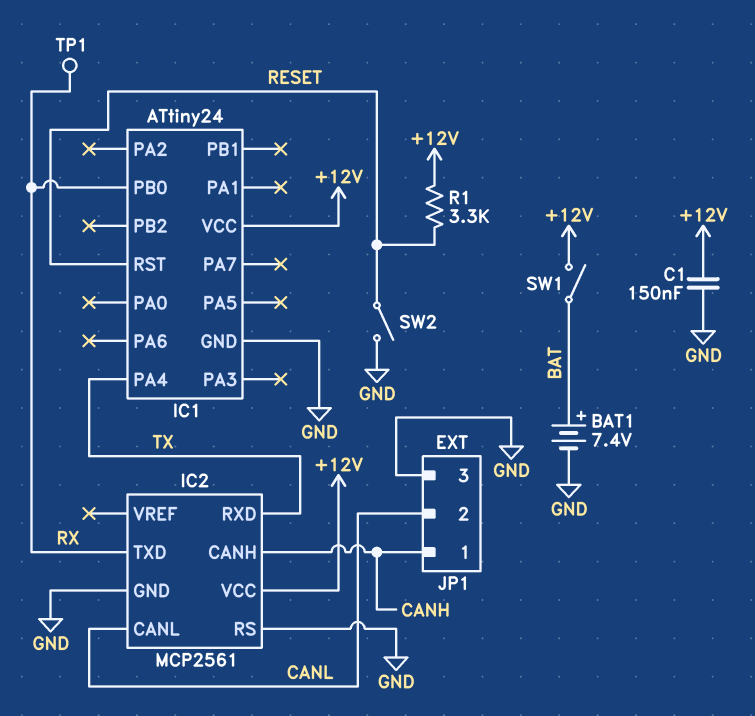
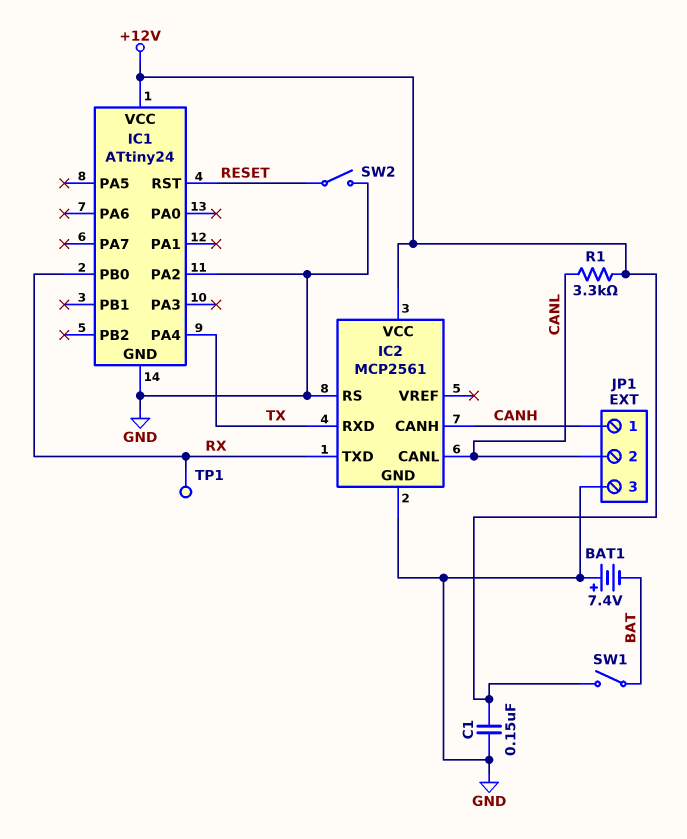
BAT1: 7.4V (plus BAT, minus GND) -> 7.4V (plus GND, minus BAT)
IC1 pin PA2: none -> GND
R1: 3.3k (+12V, RESET) -> 3.3k (+12V, CANL)

